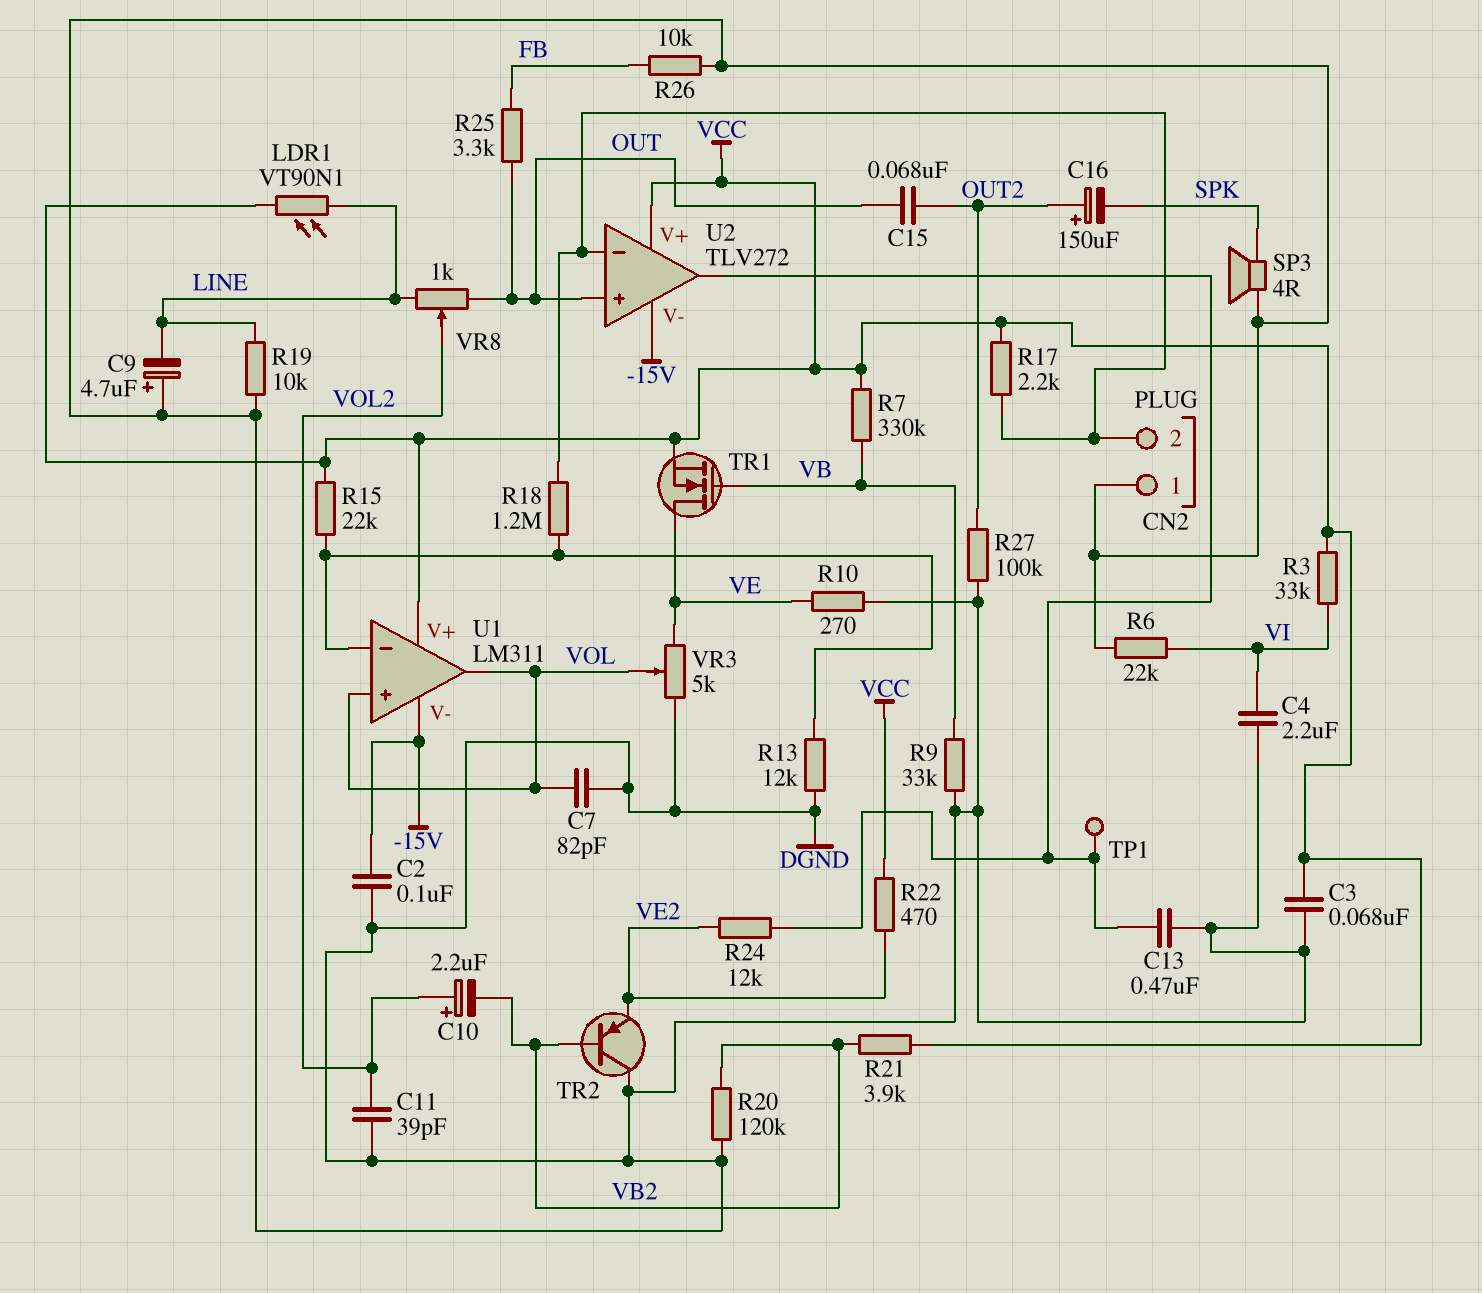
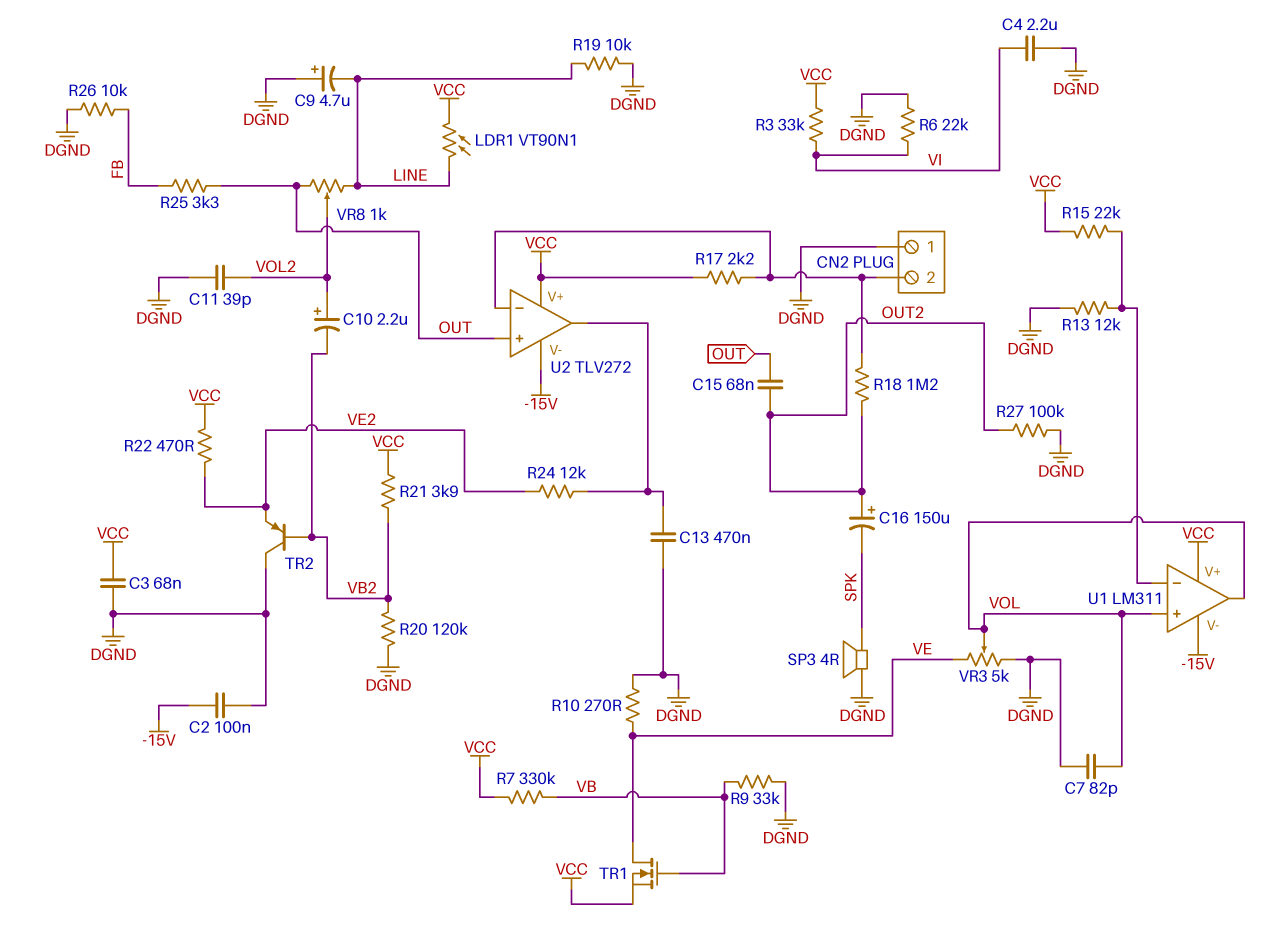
R18: 1.2M (CN2/2, U1/in-) -> 1.2M (CN2/2, OUT2)
TP1: test point (U2/out) -> none

